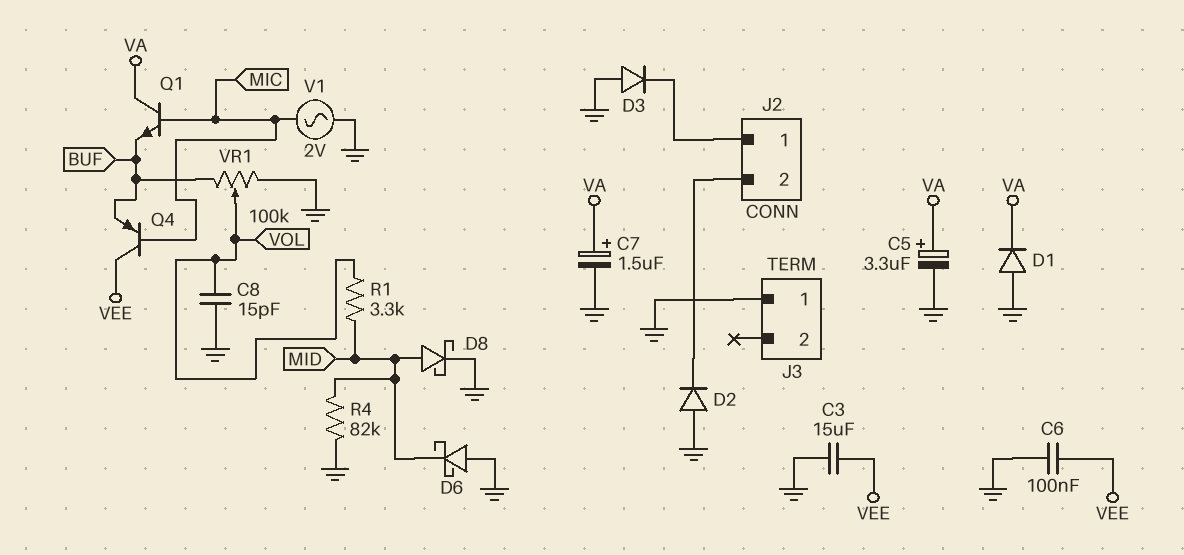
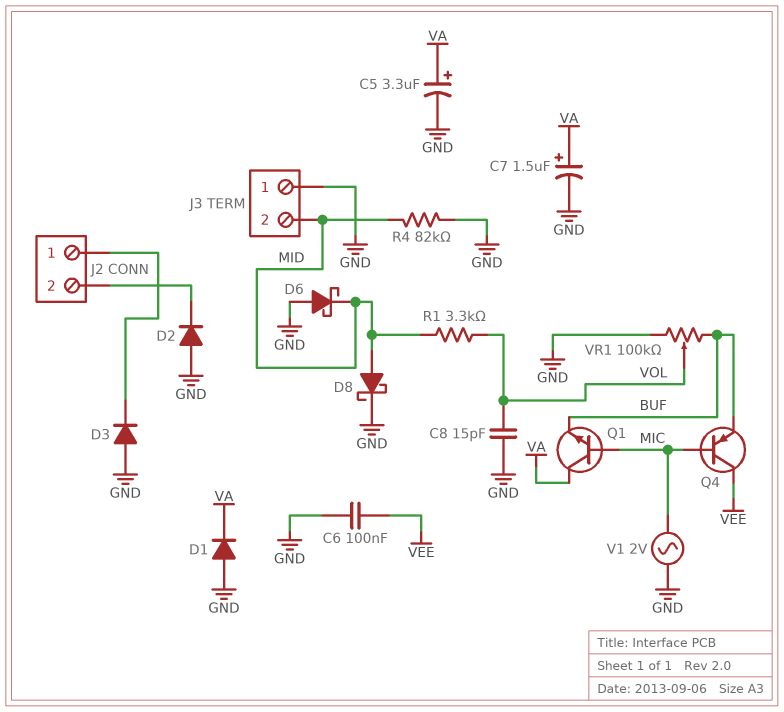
C3: 15uF (GND, VEE) -> none
J3 pin 2: none -> MID

